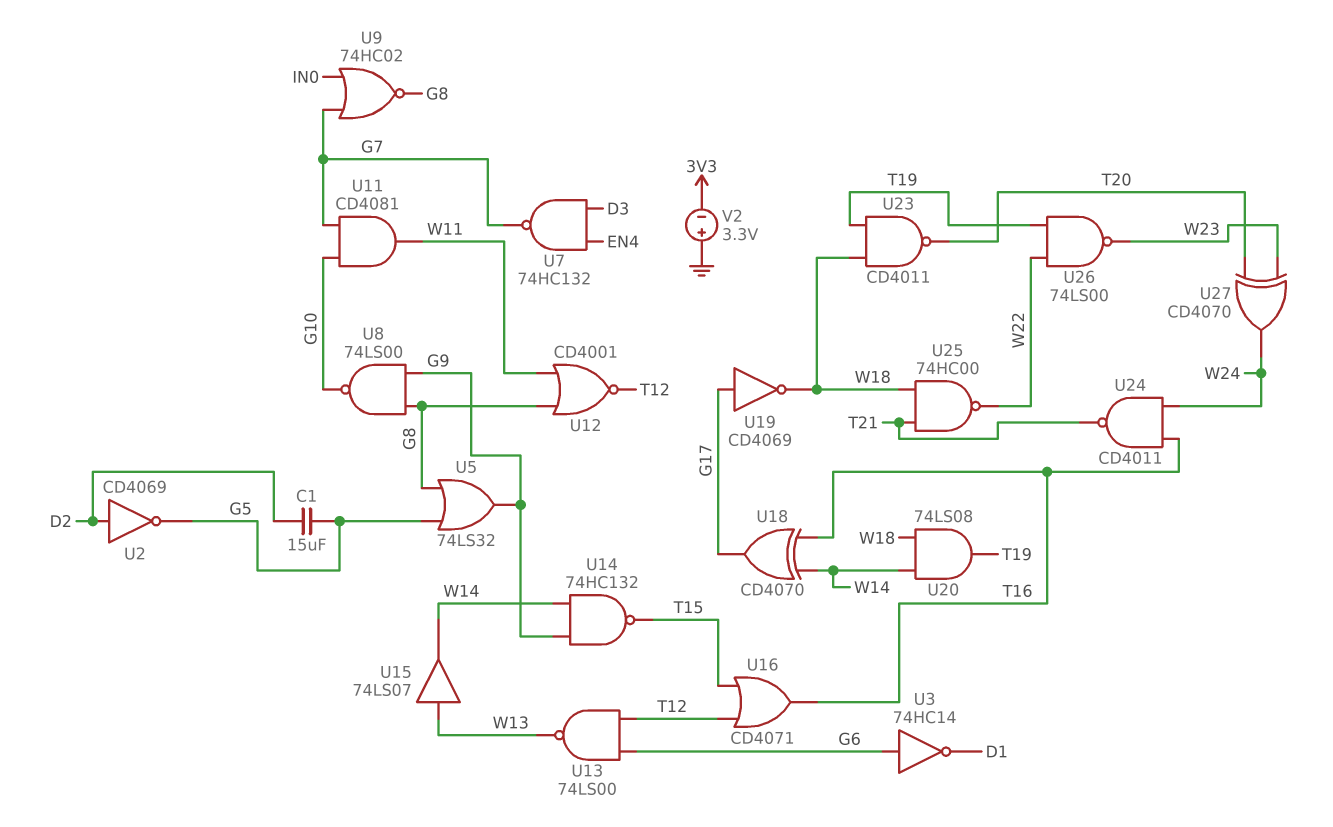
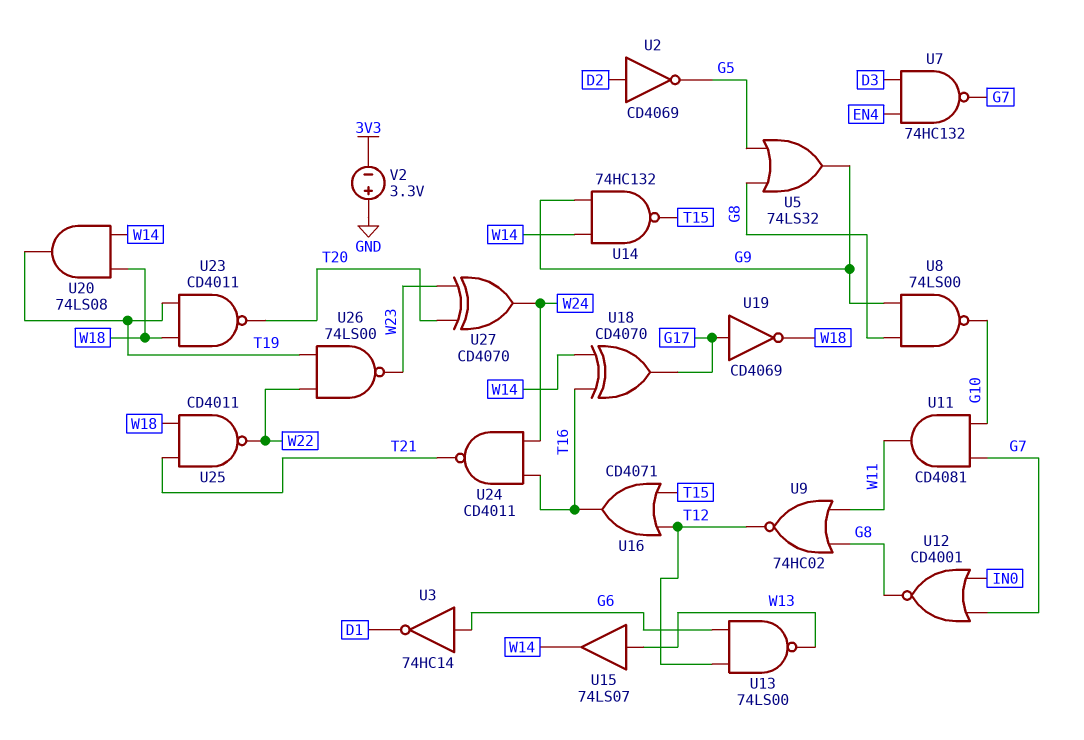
C1: 15uF (D2, G5) -> none
U9: NOR 74HC02 (in G7, in IN0, out G8) -> NOR 74HC02 (in G8, in W11, out T12)
U12: NOR CD4001 (in G8, in W11, out T12) -> NOR CD4001 (in G7, in IN0, out G8)
U25: NAND 74HC00 (in T21, in W18, out W22) -> NAND CD4011 (in T21, in W18, out W22)

